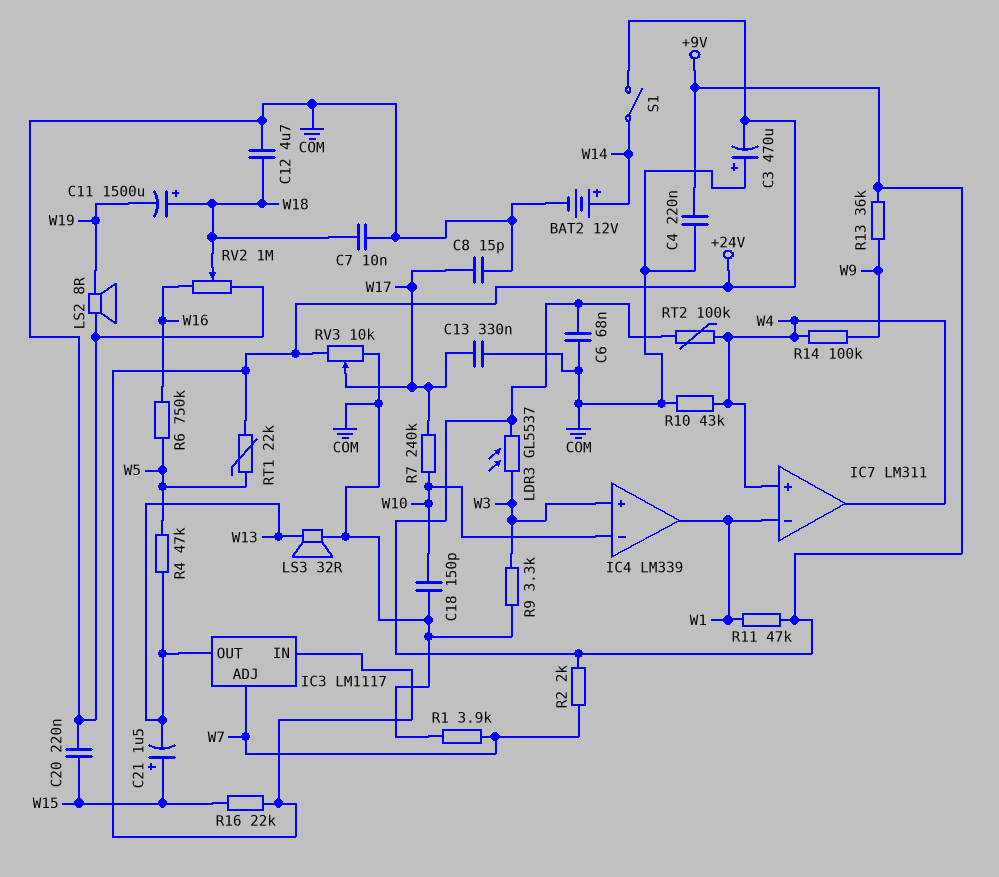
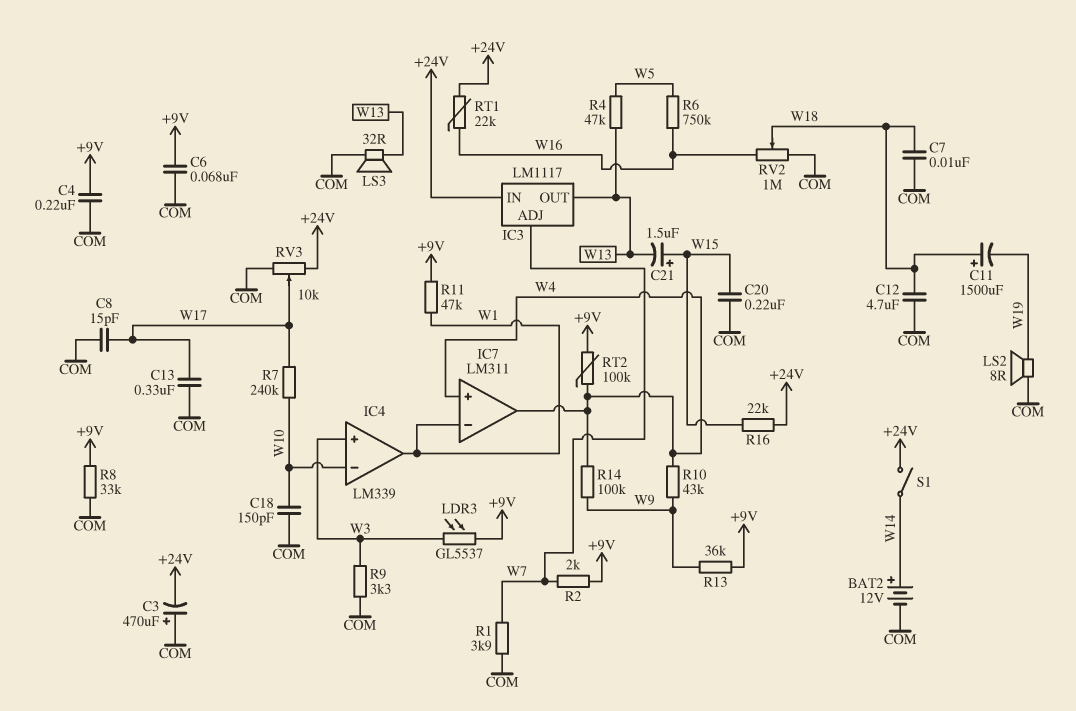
R8: none -> 33k (+9V, COM)
R10: 43k (COM, W4) -> 43k (W4, W9)
RT1: 22k (+24V, W5) -> 22k (+24V, W16)

